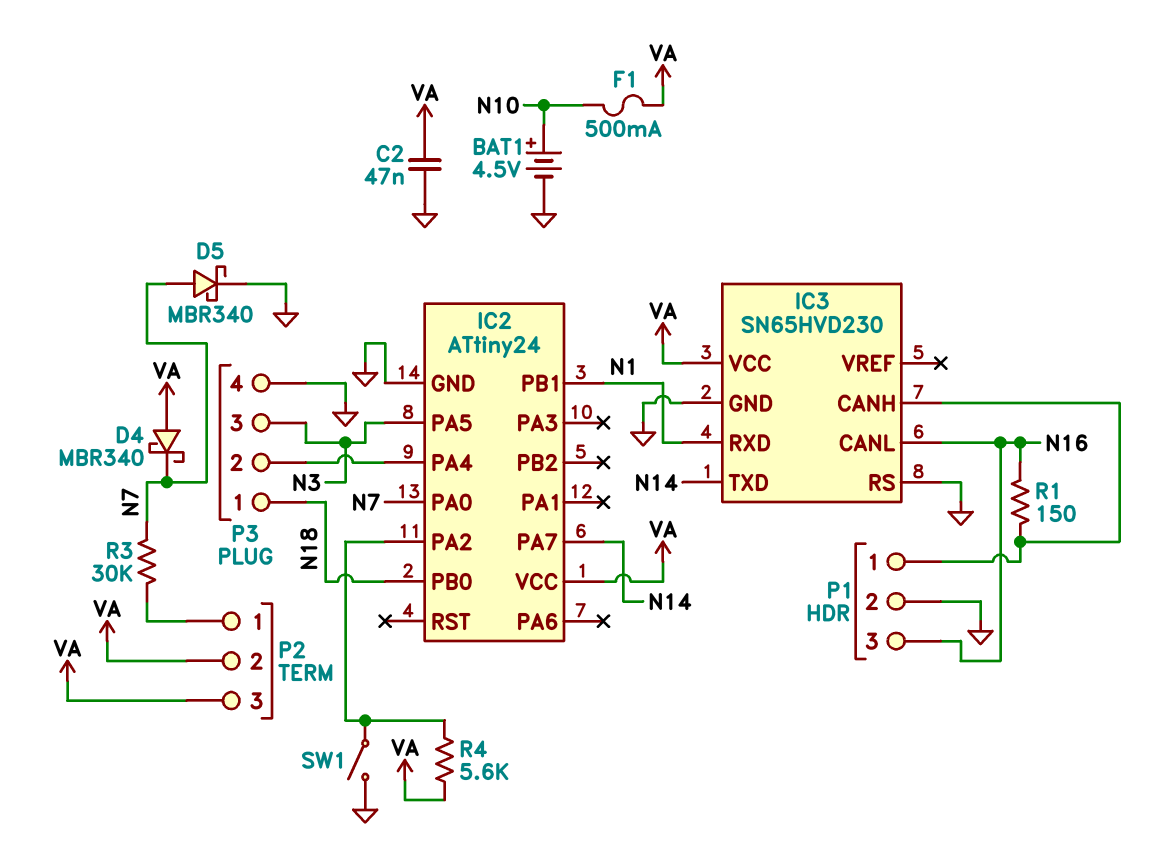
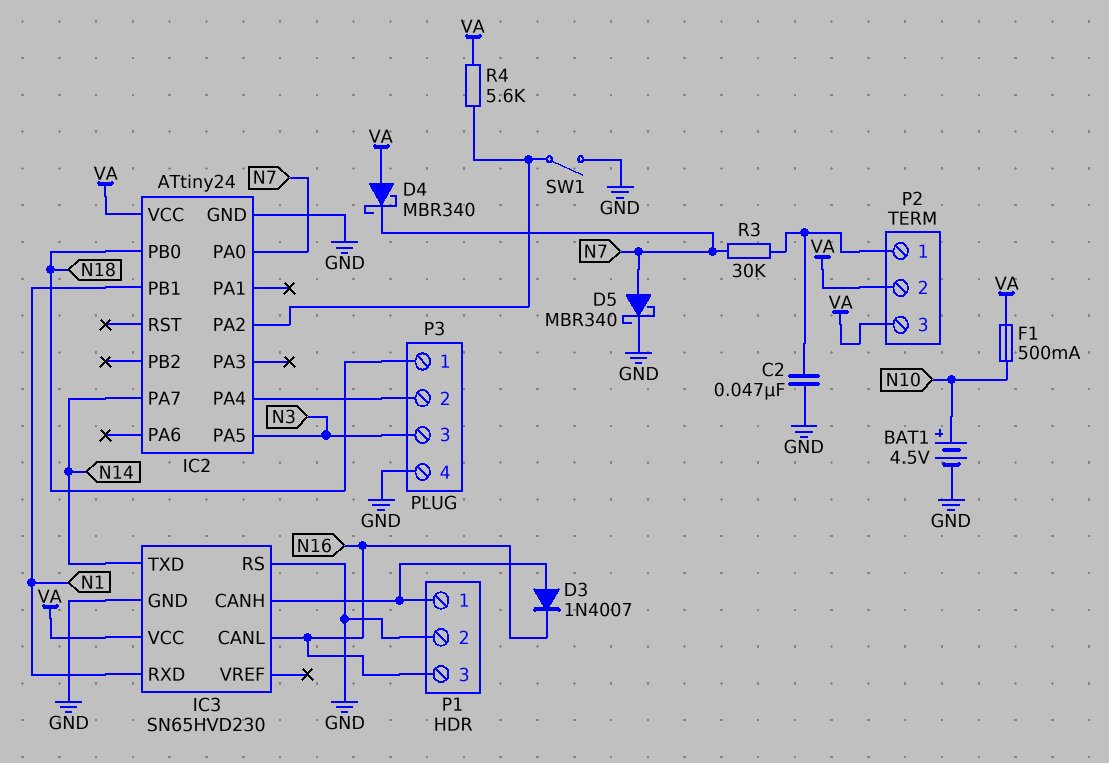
C2: 47nF (GND, VA) -> 47nF (GND, P2/1)
D3: none -> diode 1N4007 (A IC3/CANH, K N16)
R1: 150 (IC3/CANH, N16) -> none

